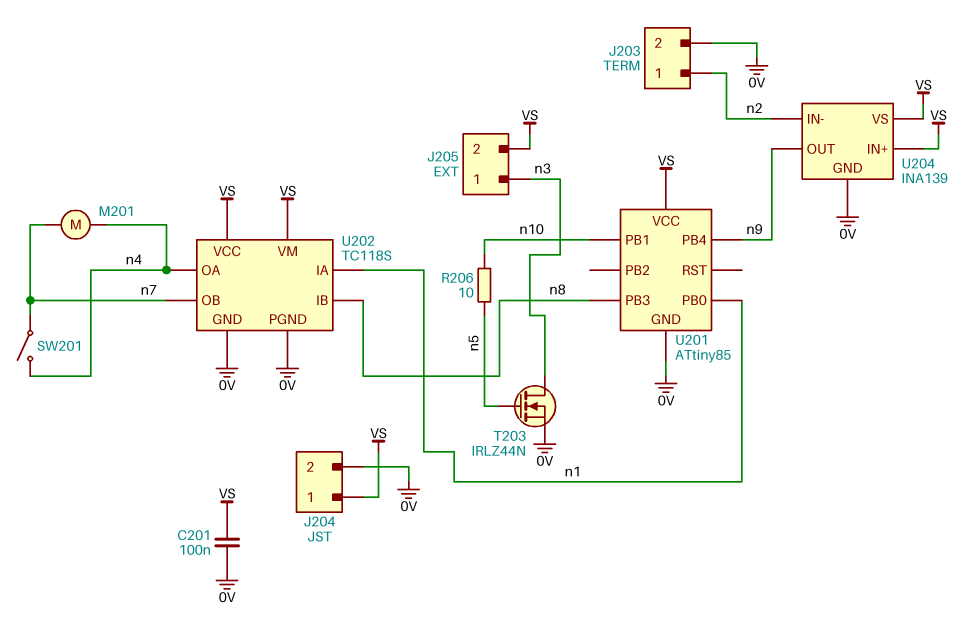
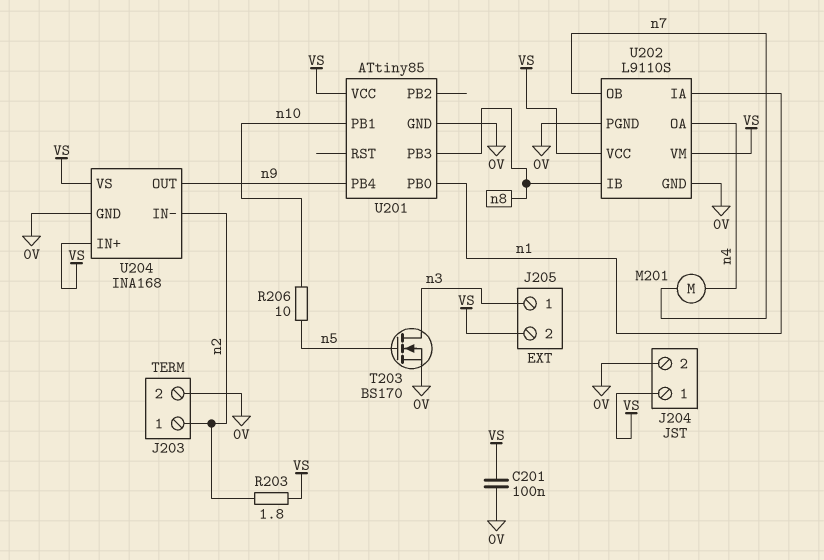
R203: none -> 1.8 (VS, n2)
SW201: switch (n4, n7) -> none
T203: NMOS IRLZ44N (G n5, D n3, S 0V) -> NMOS BS170 (G n5, D n3, S 0V)
U202: TC118S -> L9110S
U204: INA139 -> INA168

